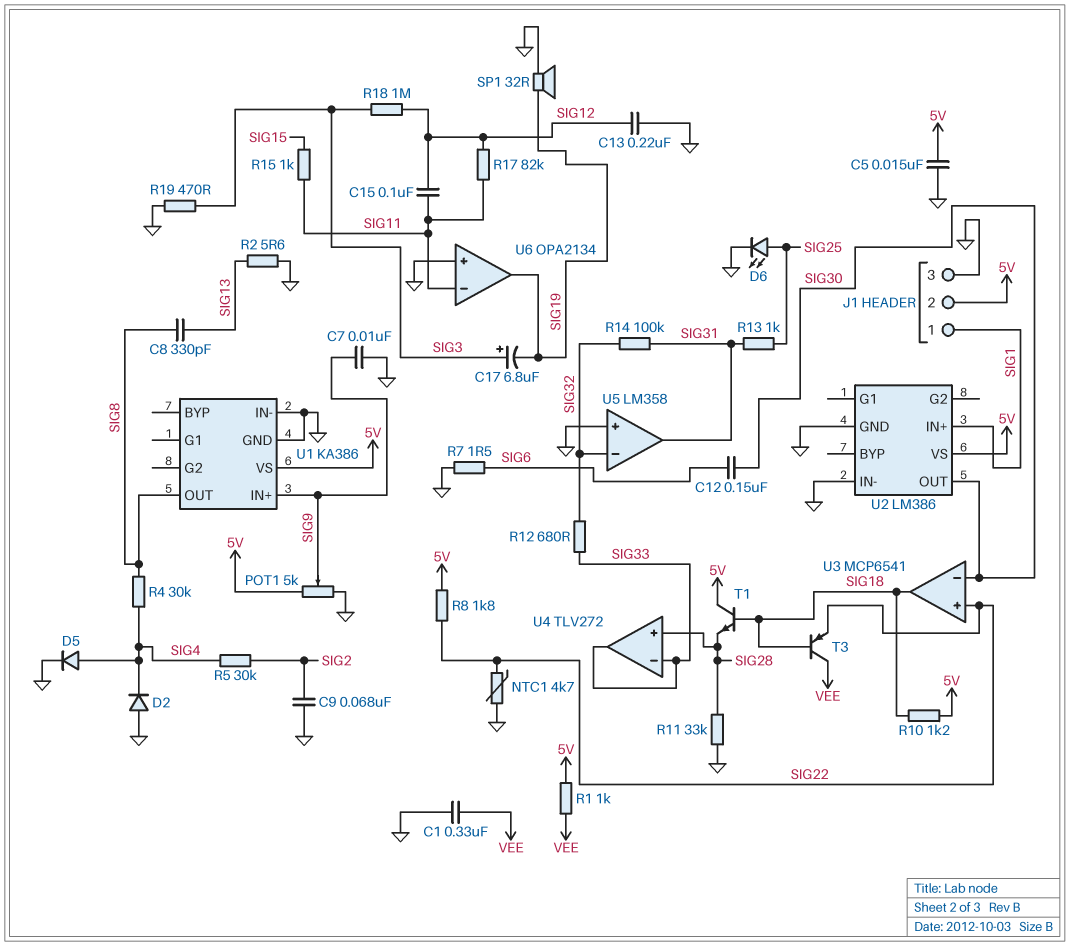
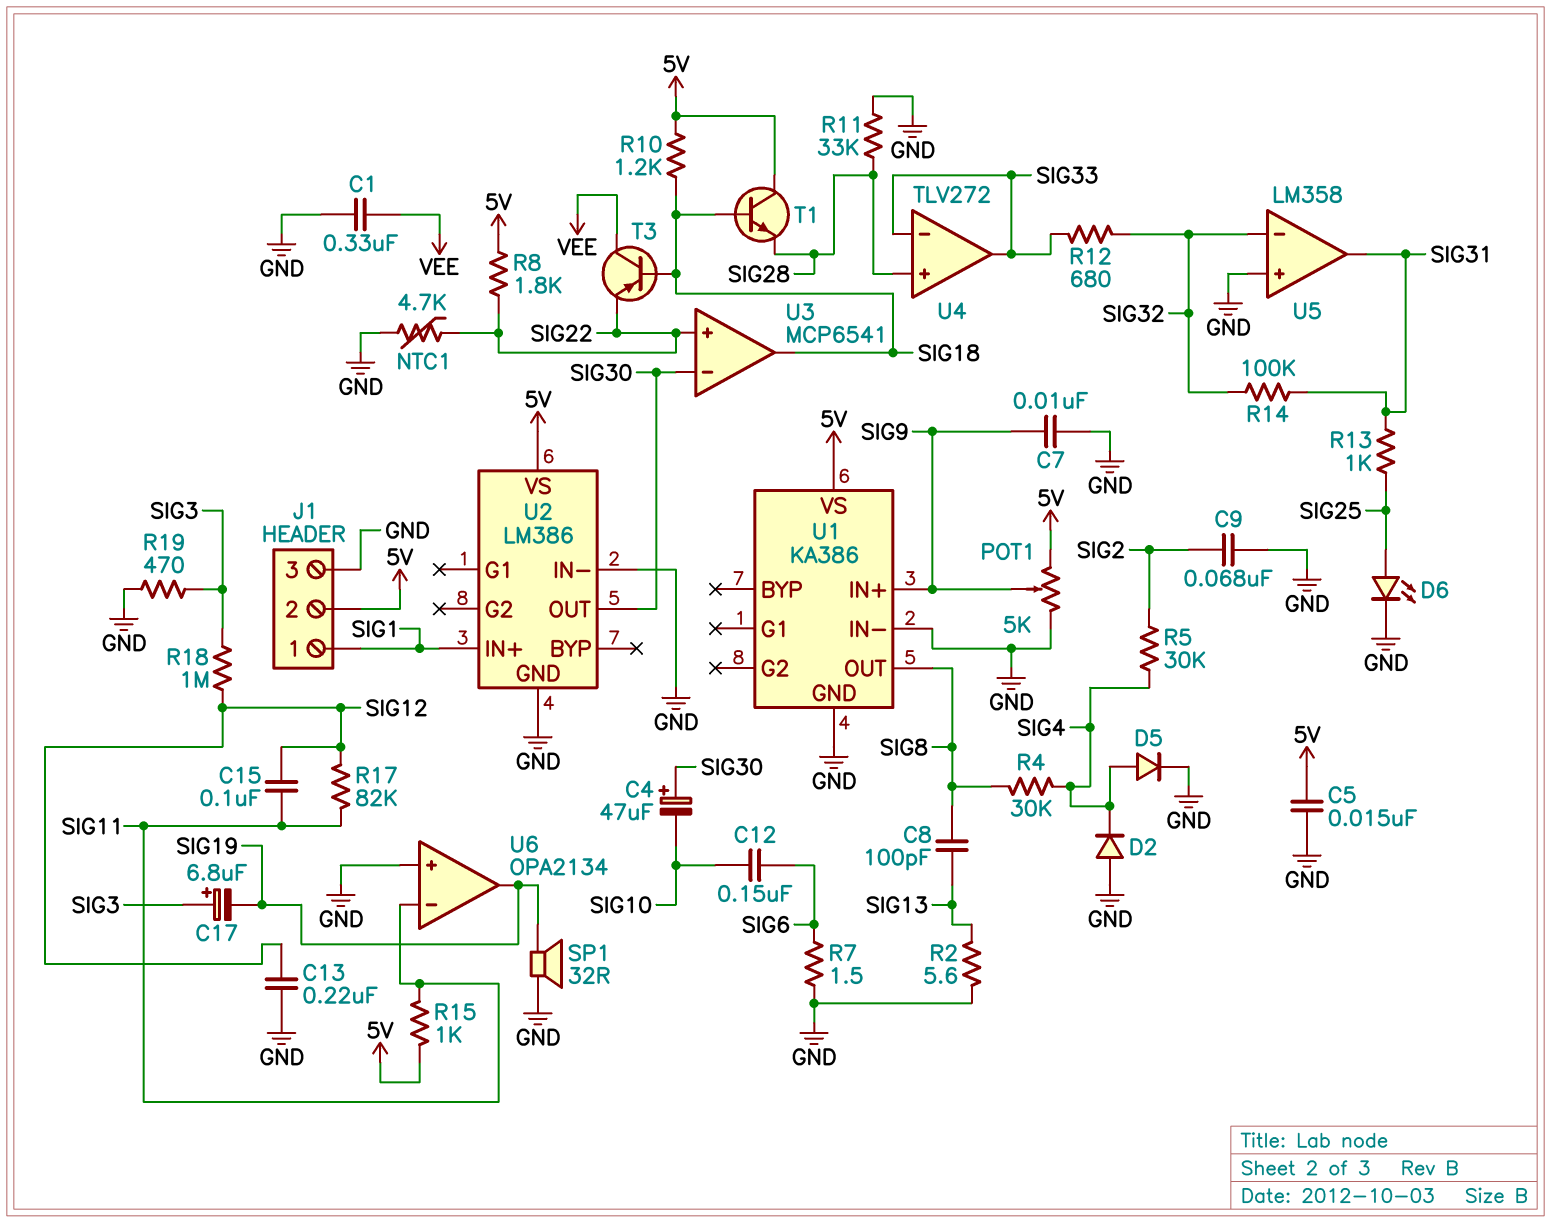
C4: none -> 47uF (plus SIG30, minus SIG10)
C8: 330pF (SIG8, SIG13) -> 100pF (SIG8, SIG13)
C12: 150nF (SIG6, SIG30) -> 150nF (SIG6, SIG10)
R1: 1k (5V, VEE) -> none
R15: 1k (SIG11, SIG15) -> 1k (5V, SIG11)

